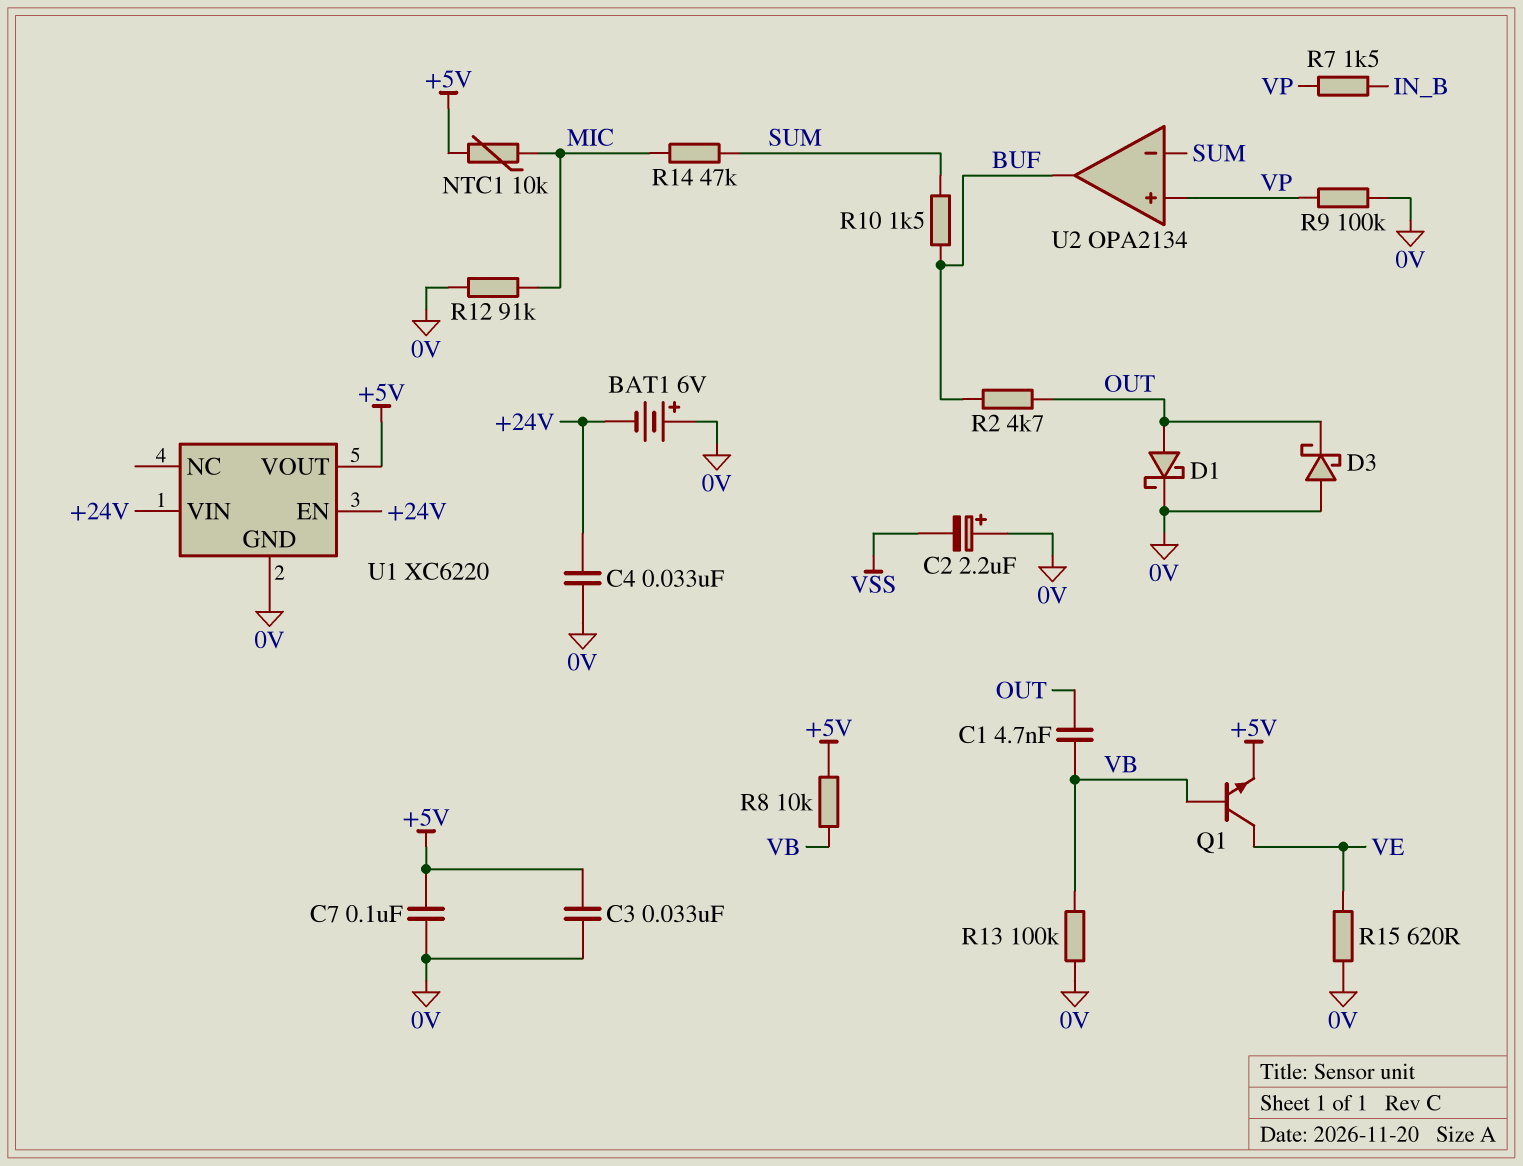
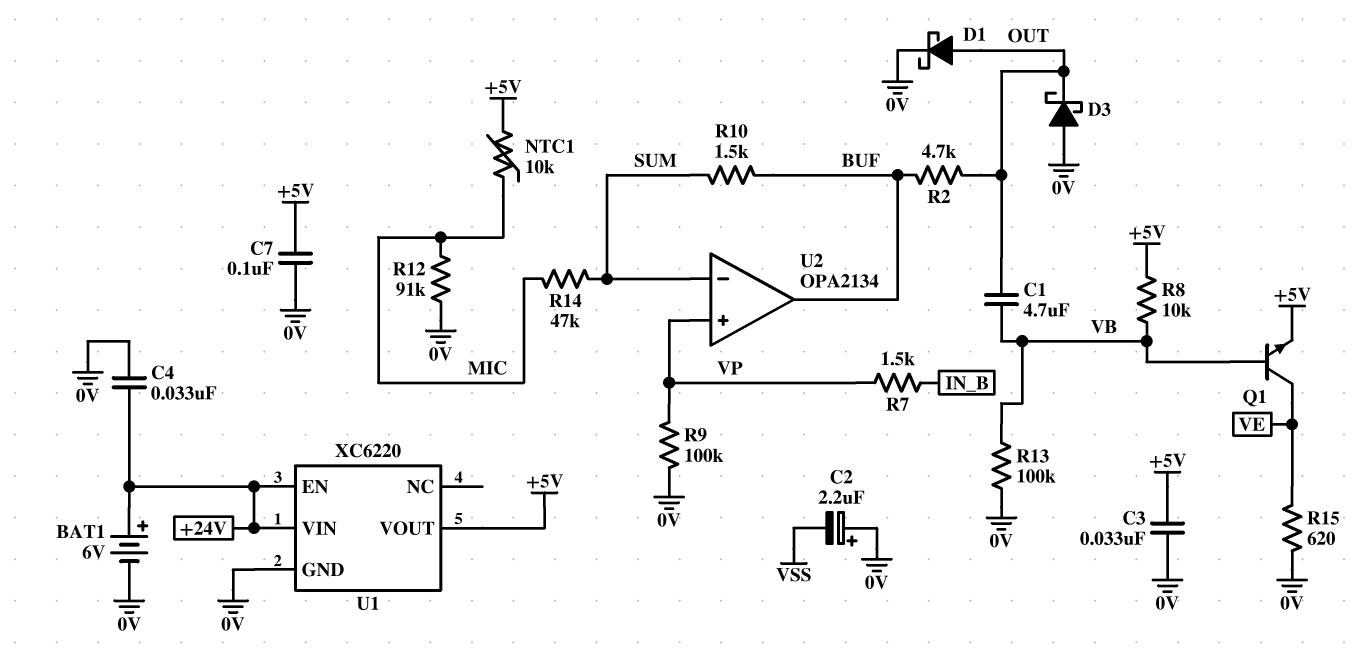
BAT1: 6V (plus 0V, minus +24V) -> 6V (plus +24V, minus 0V)
C1: 4.7nF (OUT, VB) -> 4.7uF (OUT, VB)

